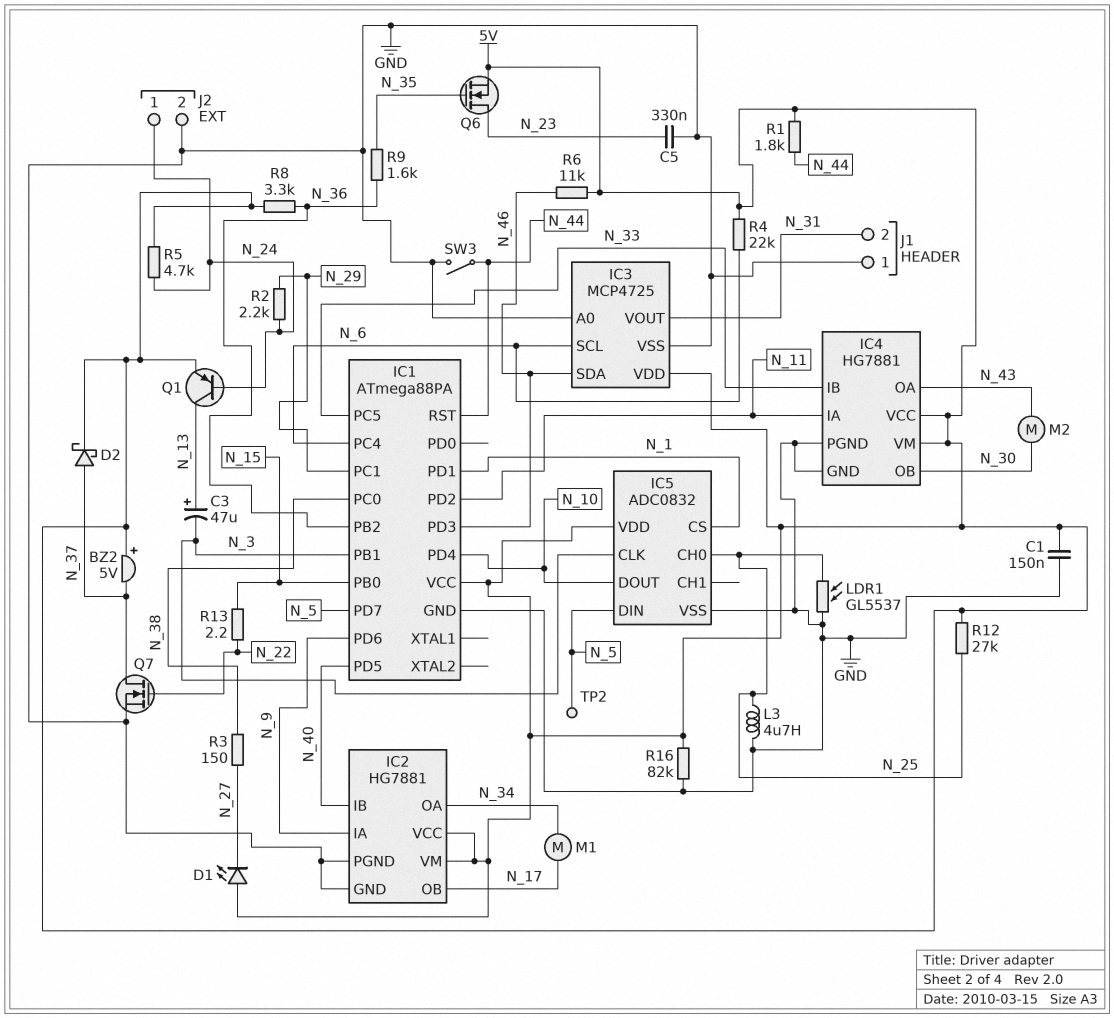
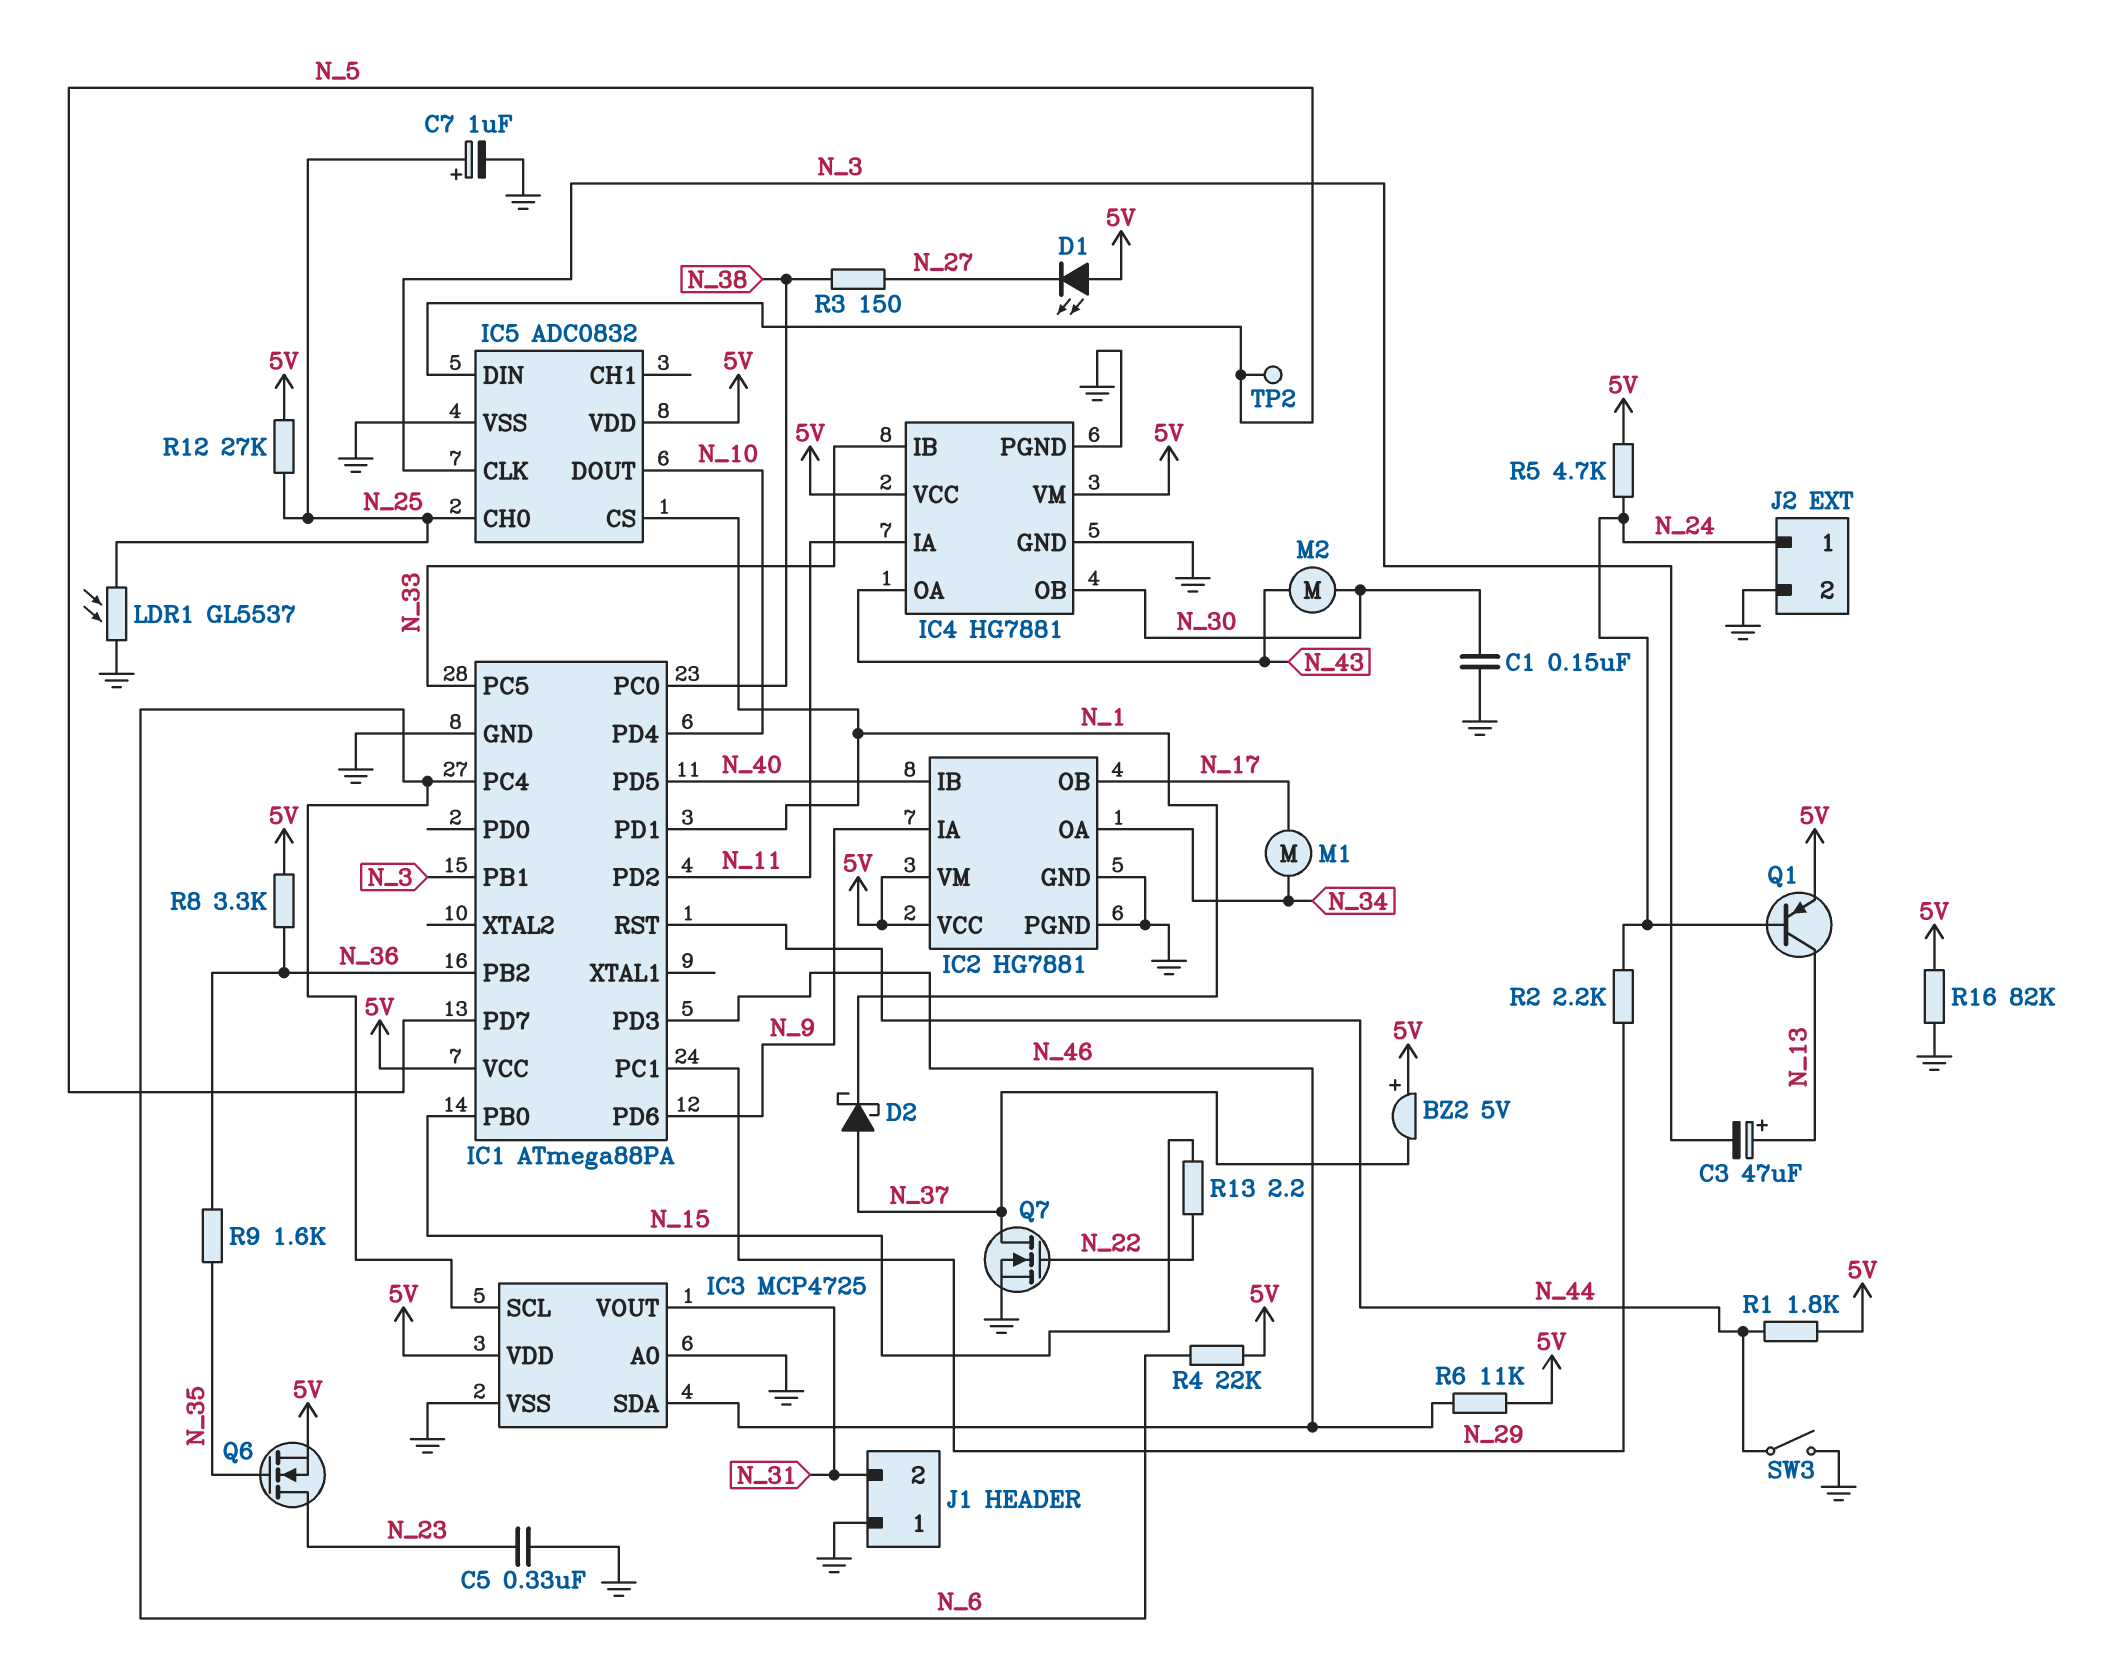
C1: 150nF (5V, GND) -> 150nF (GND, N_30)
C7: none -> 1uF (plus N_25, minus GND)
D2: schottky (A N_37, K 5V) -> schottky (A N_37, K N_1)
L3: 4.7uH (GND, N_25) -> none

